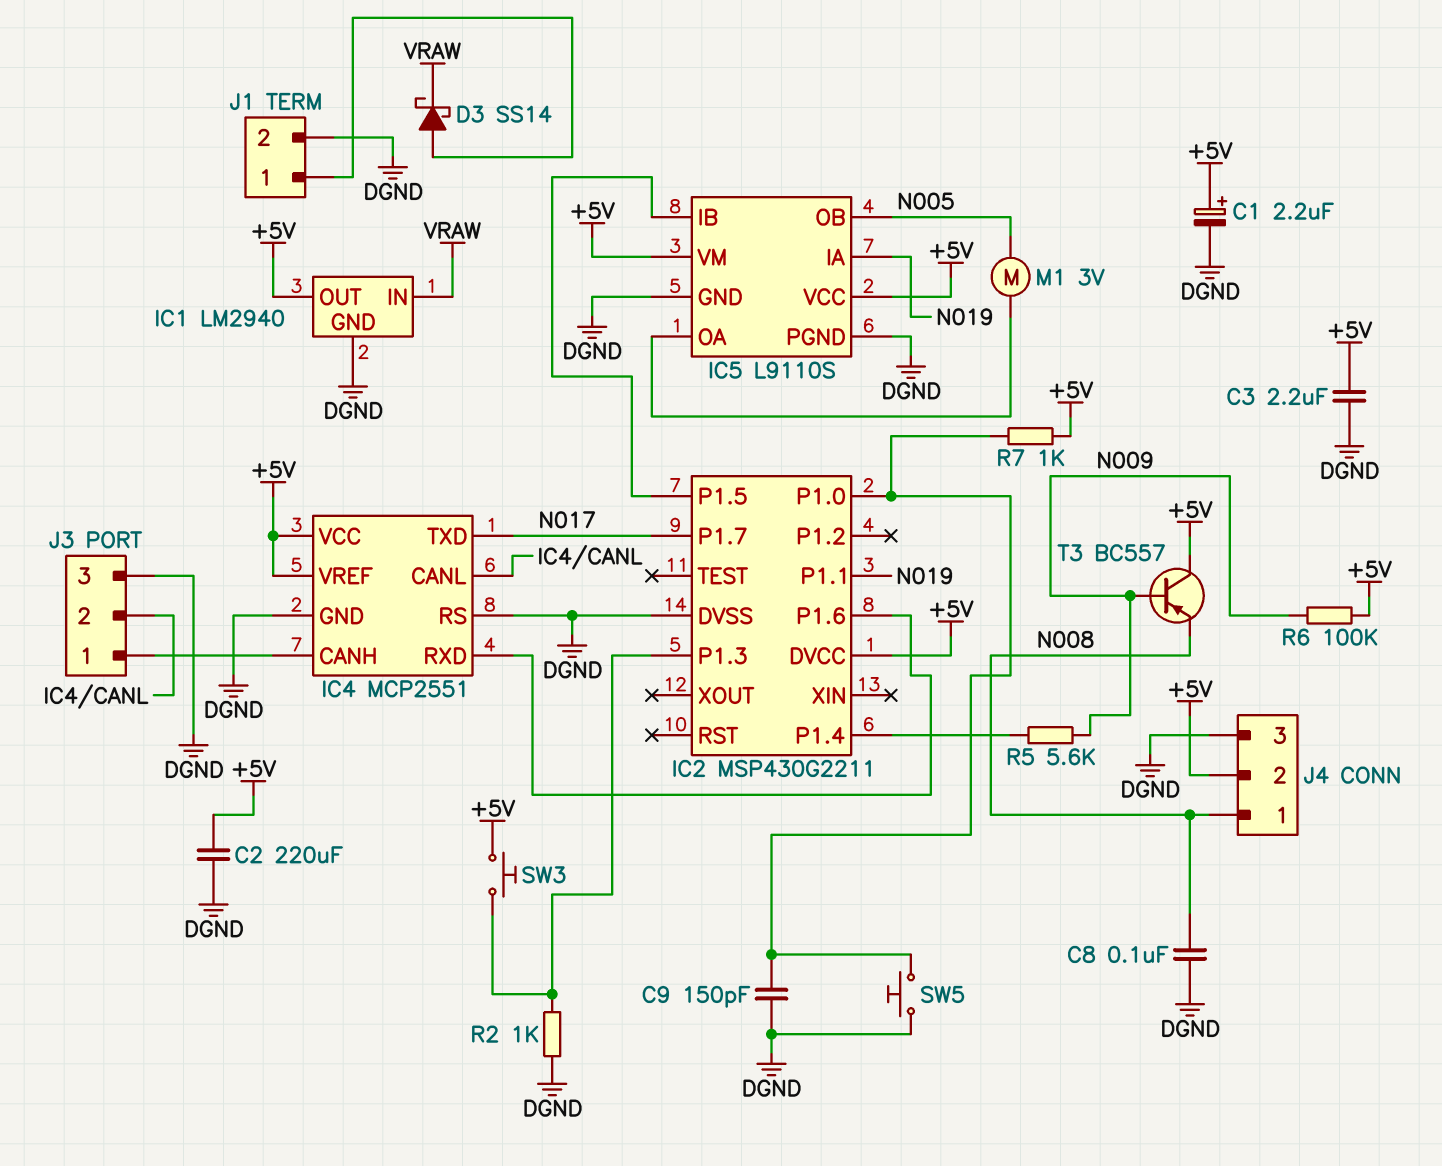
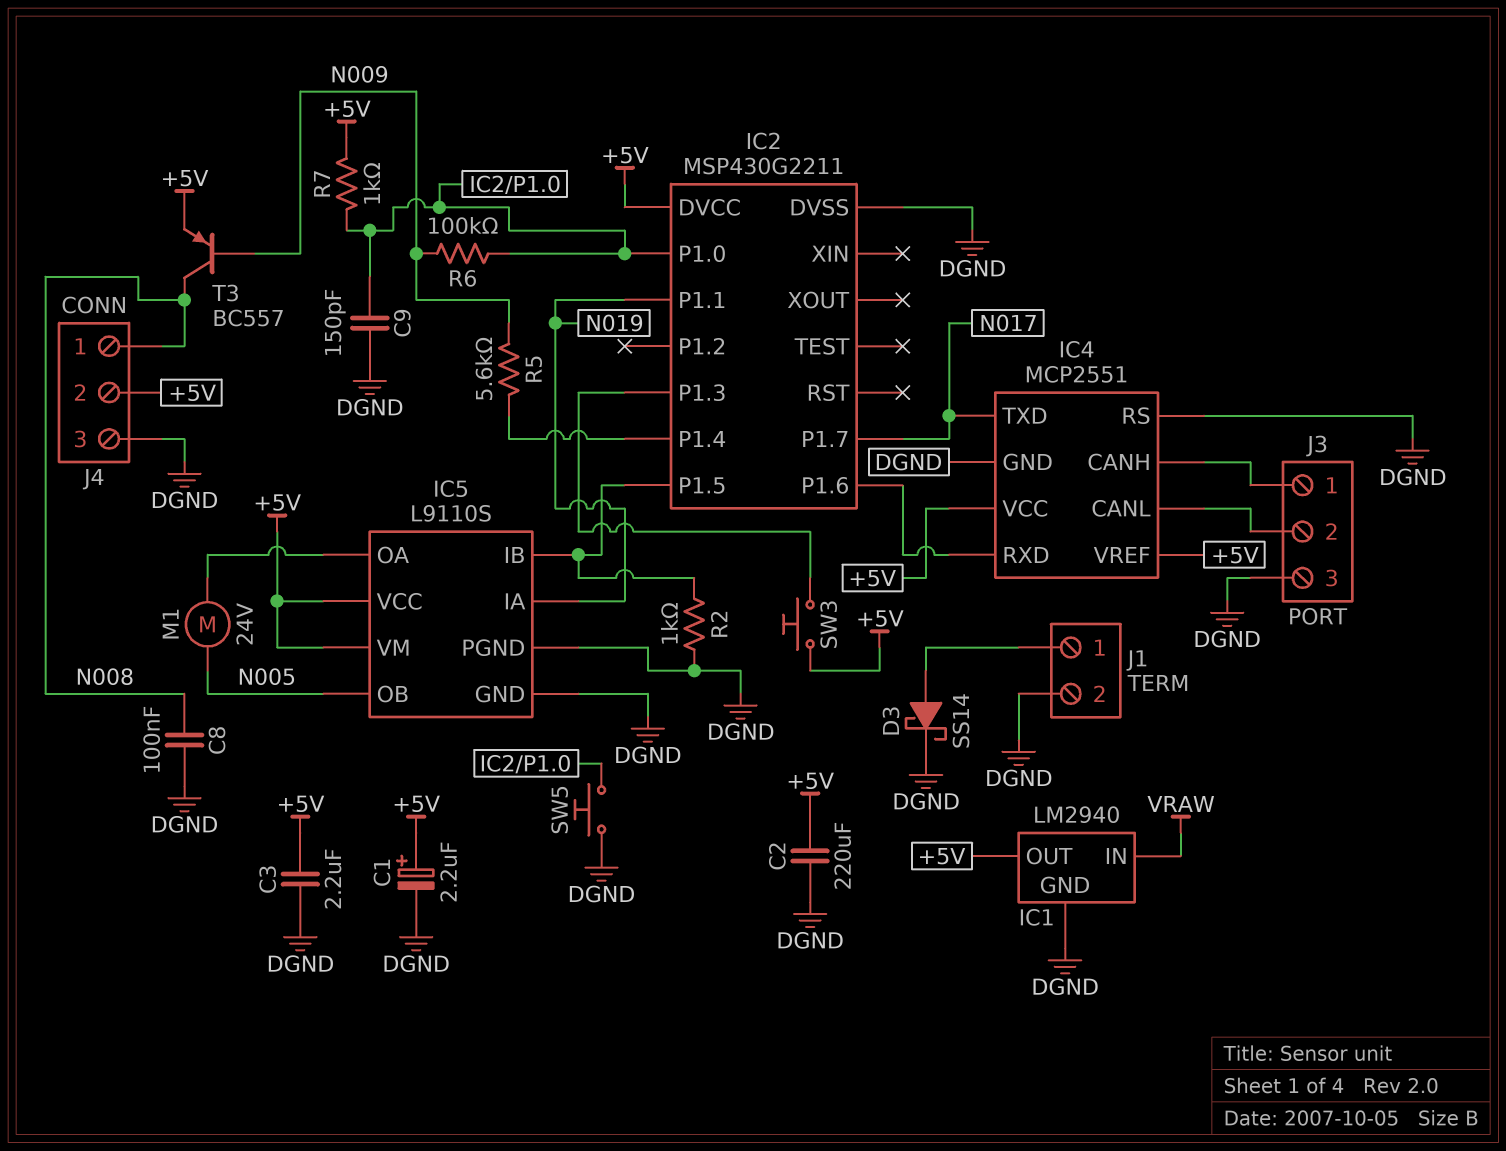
D3: schottky SS14 (A J1/1, K VRAW) -> schottky SS14 (A J1/1, K DGND)
M1: motor 3V (IC5/OA, N005) -> motor 24V (IC5/OA, N005)
R2: 1k (DGND, IC2/P1.3) -> 1k (DGND, IC2/P1.5)
R6: 100k (+5V, N009) -> 100k (IC2/P1.0, N009)
T3: PNP BC557 (B N009, C +5V, E N008) -> PNP BC557 (B N009, C N008, E +5V)

